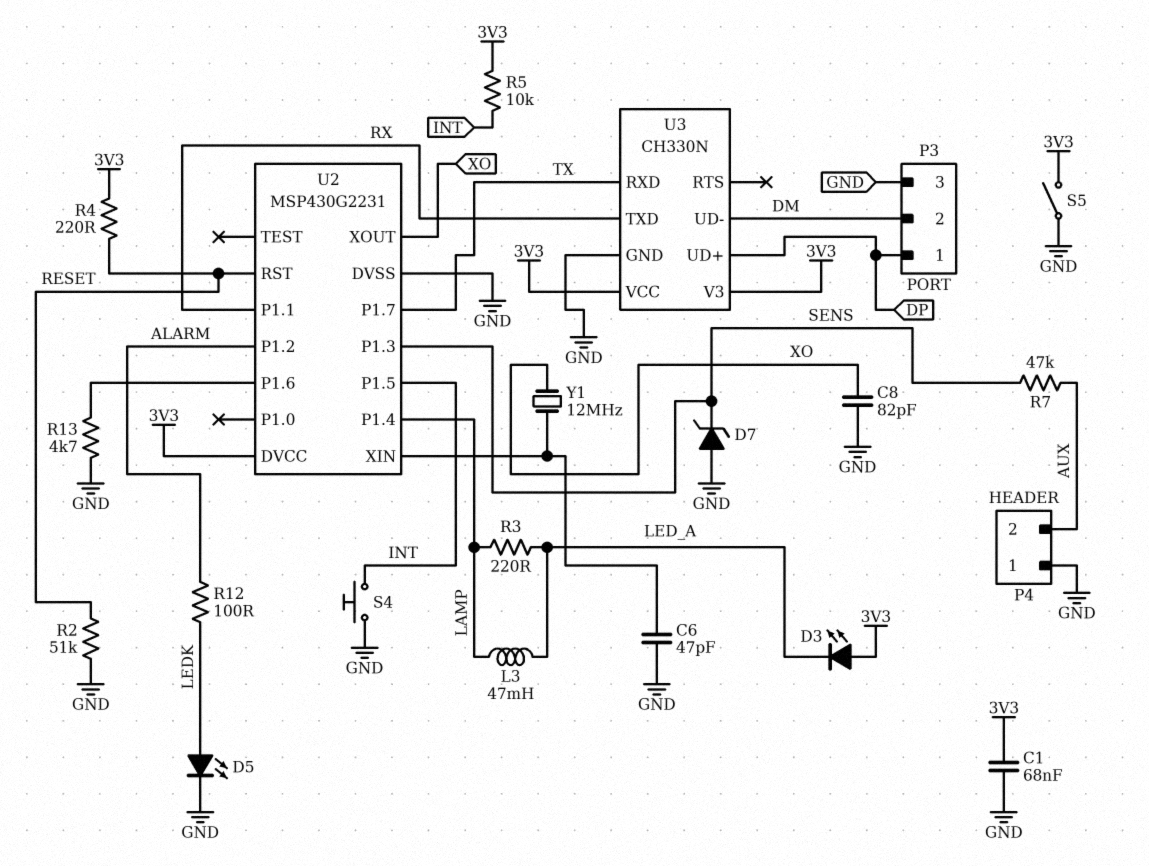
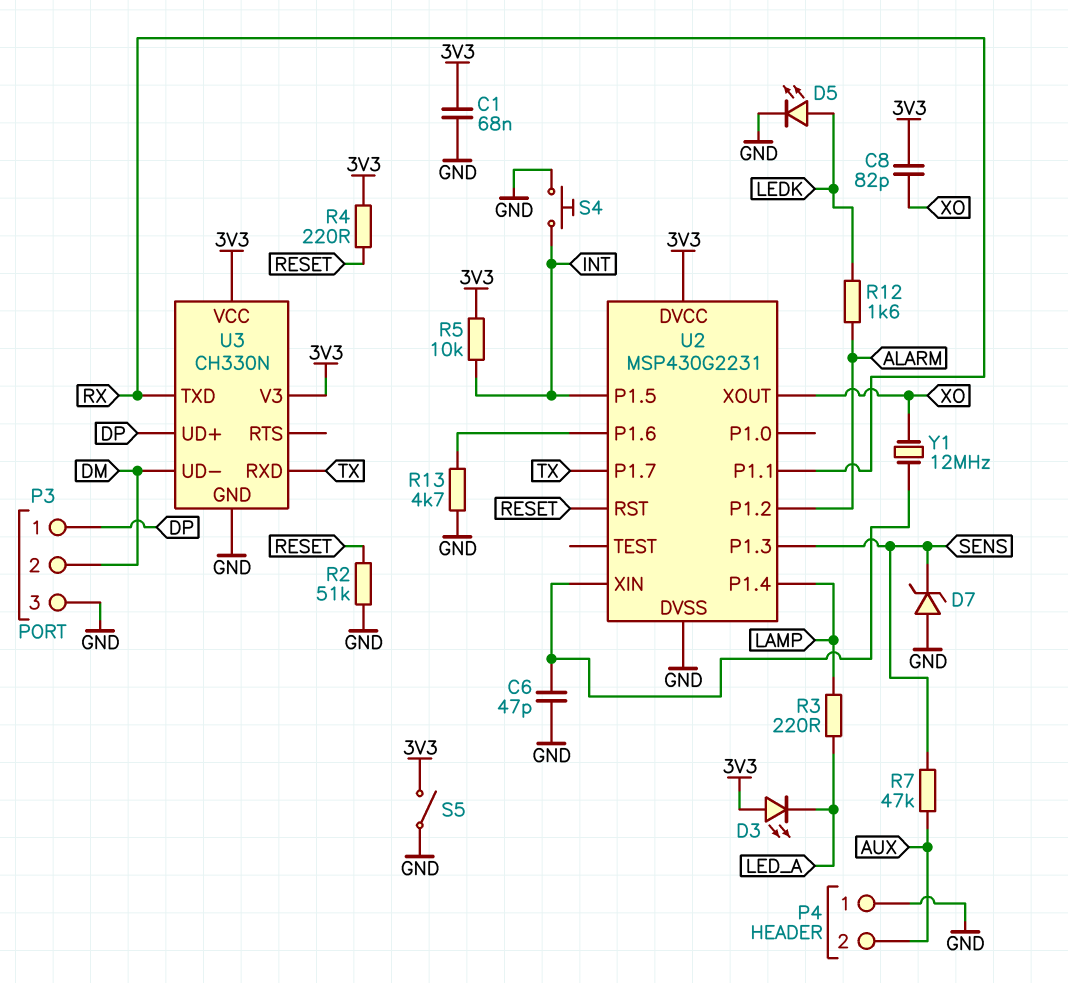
C8: 82pF (GND, XO) -> 82pF (3V3, XO)
L3: 47mH (LAMP, LED_A) -> none
R12: 100 (ALARM, LEDK) -> 1.6k (ALARM, LEDK)

